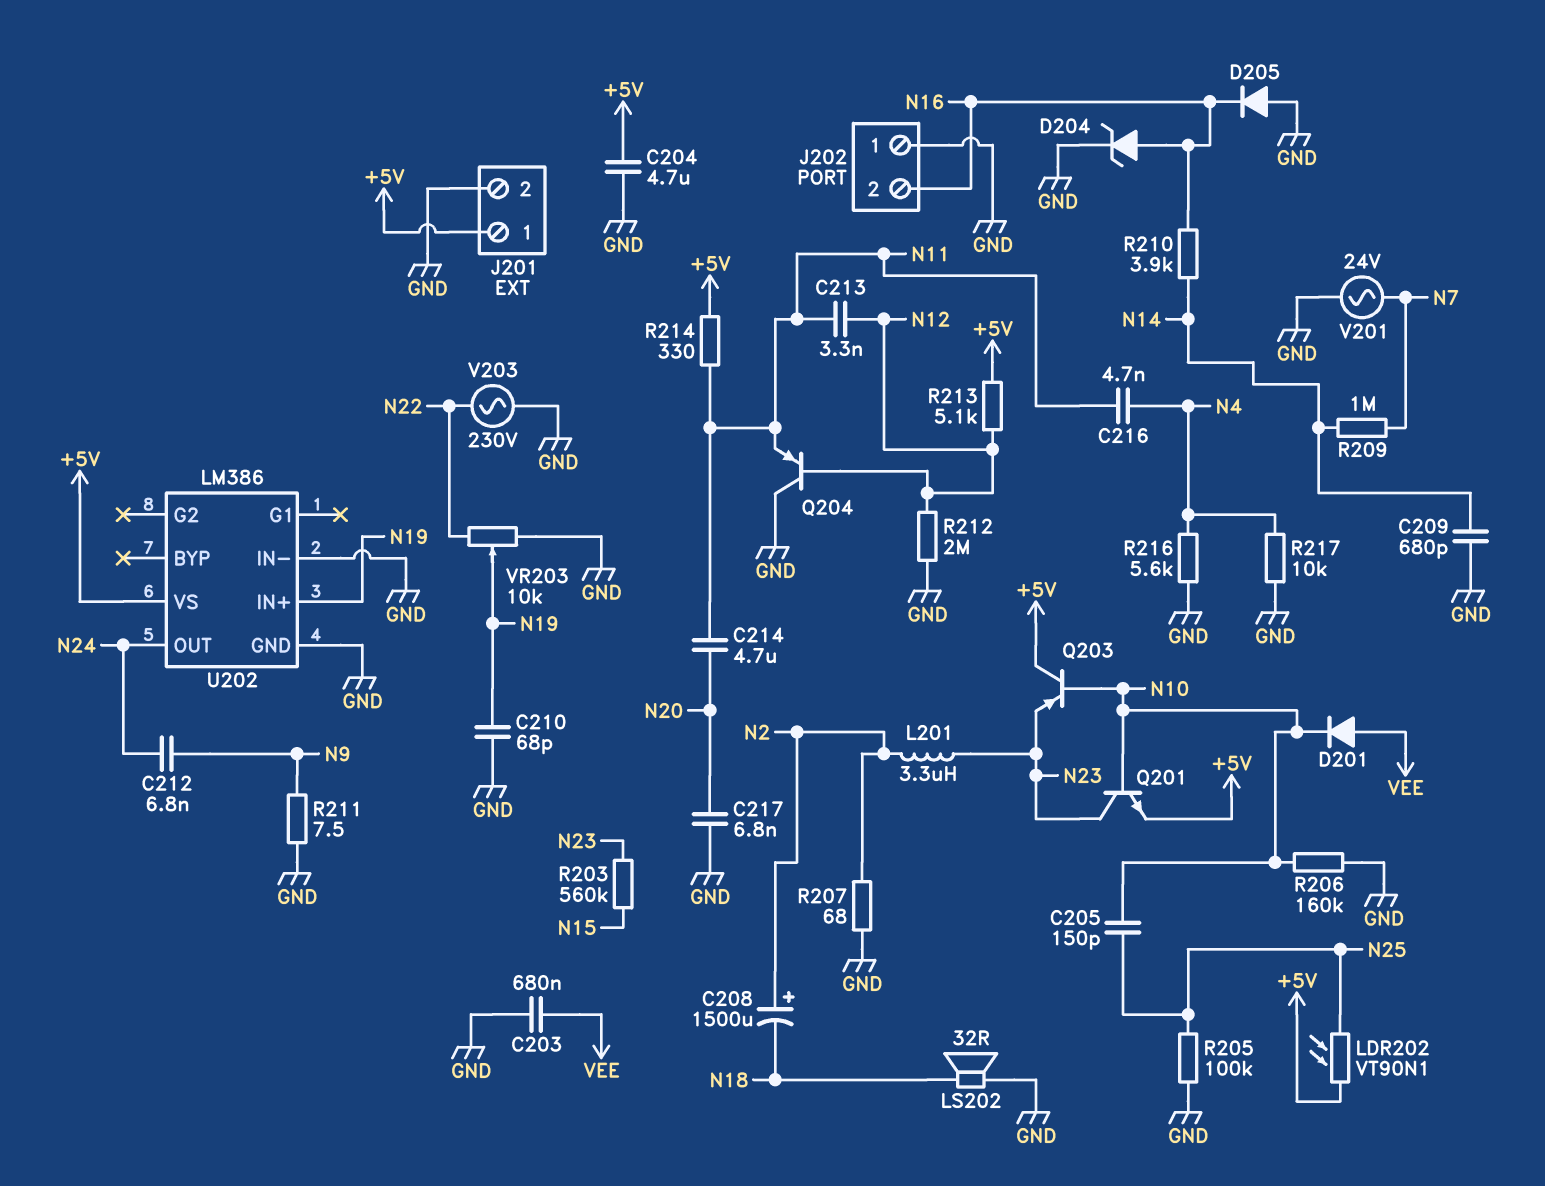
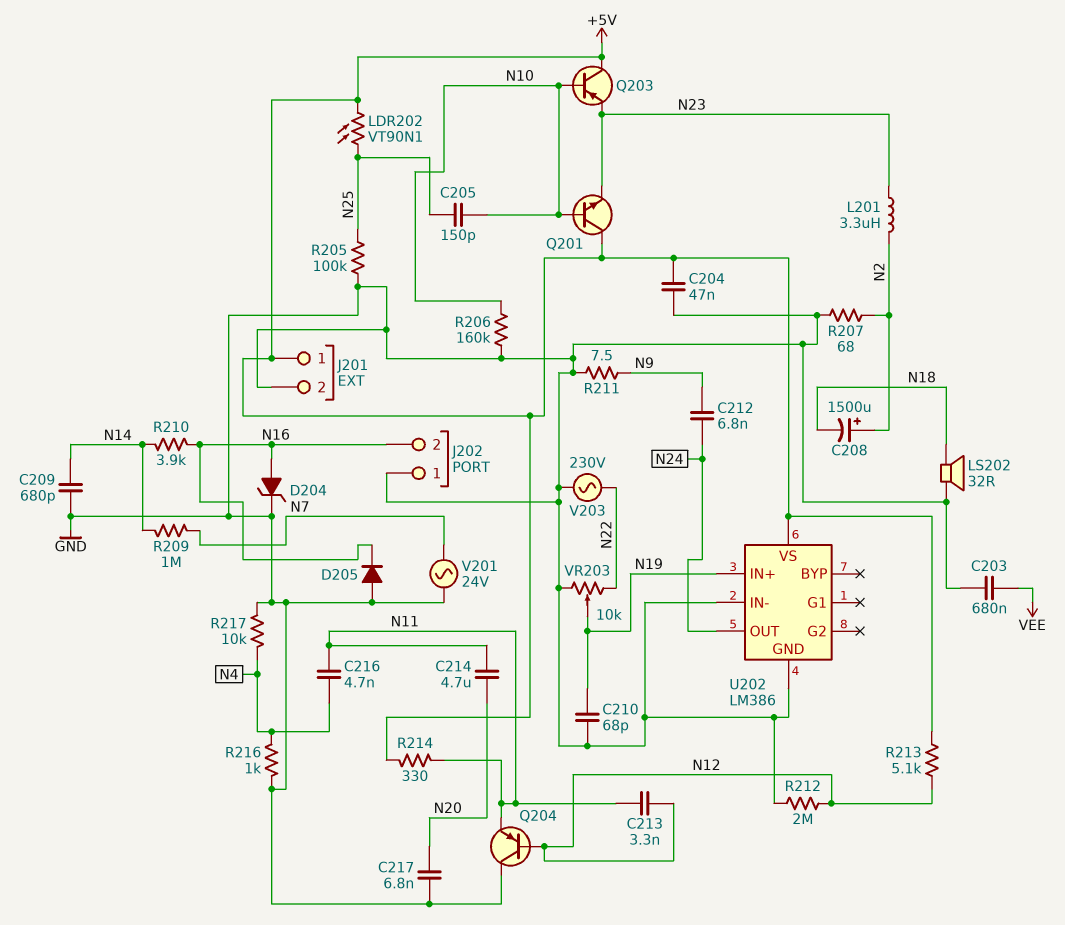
C204: 4.7uF (+5V, GND) -> 47nF (+5V, GND)
D201: diode (A VEE, K N10) -> none
Q201: NPN (B N10, C N23, E +5V) -> NPN (B N10, C +5V, E N23)
R203: 560k (N15, N23) -> none
R216: 5.6k (GND, N4) -> 1k (GND, N4)

